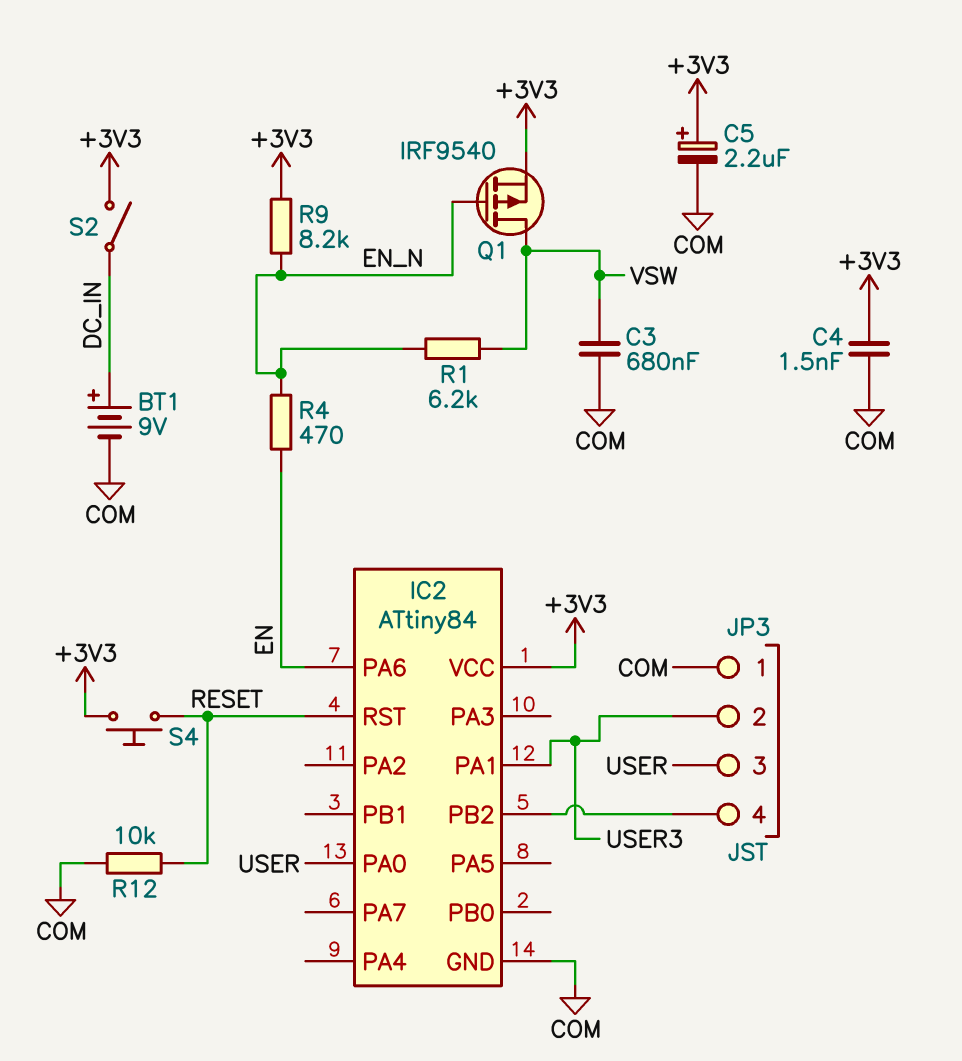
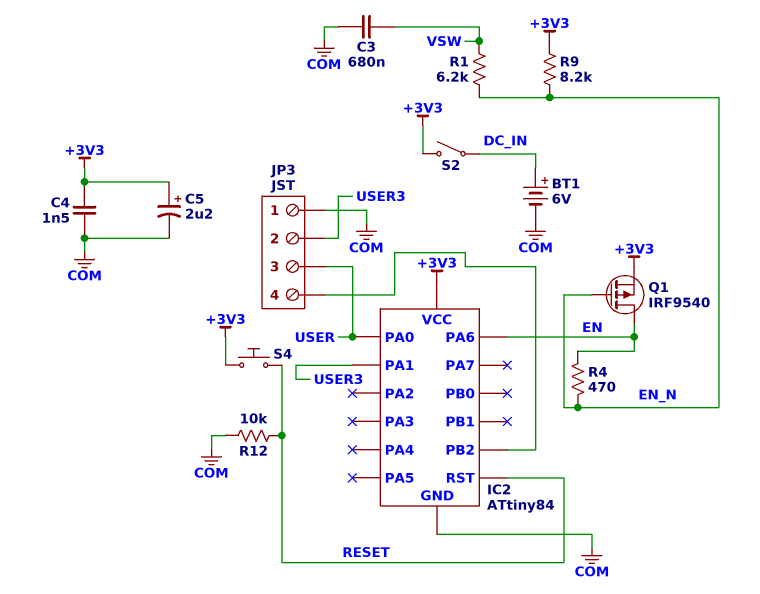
BT1: 9V (plus DC_IN, minus COM) -> 6V (plus DC_IN, minus COM)
Q1: PMOS IRF9540 (G EN_N, D VSW, S +3V3) -> PMOS IRF9540 (G EN_N, D EN, S +3V3)

